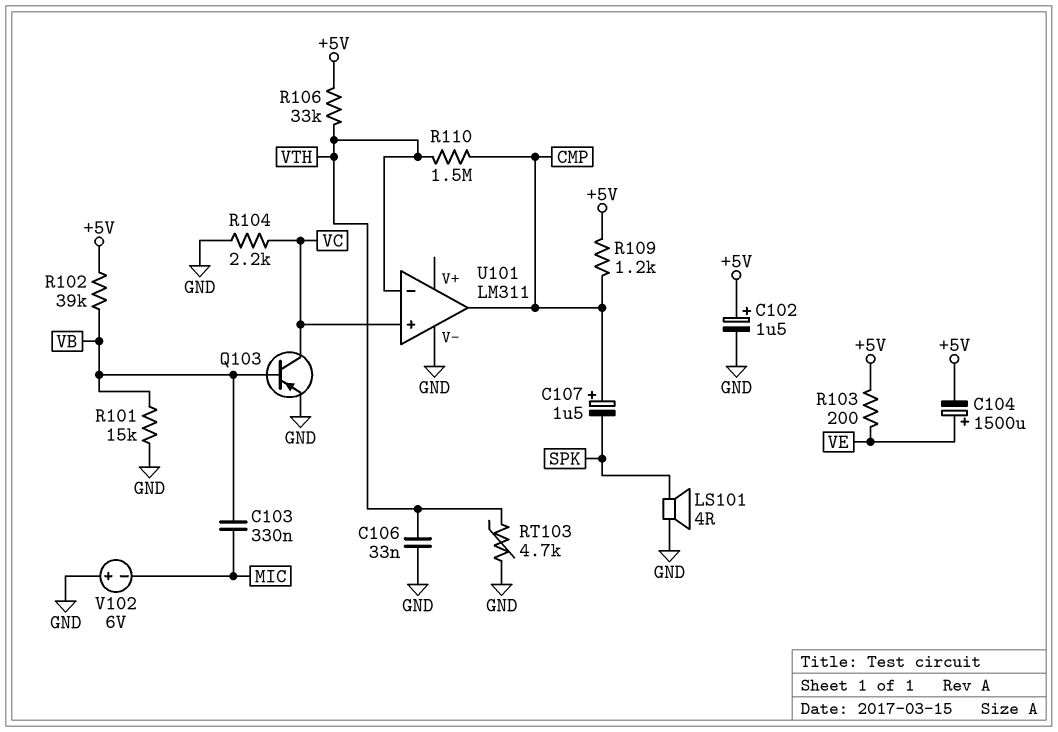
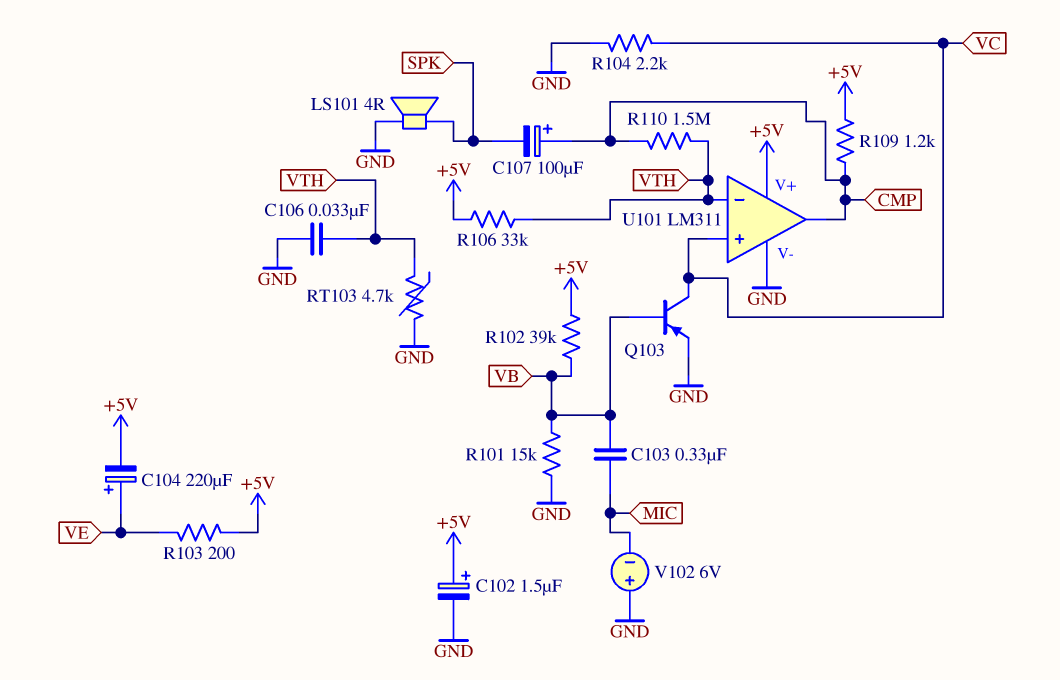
C104: 1500uF (plus VE, minus +5V) -> 220uF (plus VE, minus +5V)
C107: 1.5uF (plus CMP, minus SPK) -> 100uF (plus CMP, minus SPK)
U101 pin V+: none -> +5V

